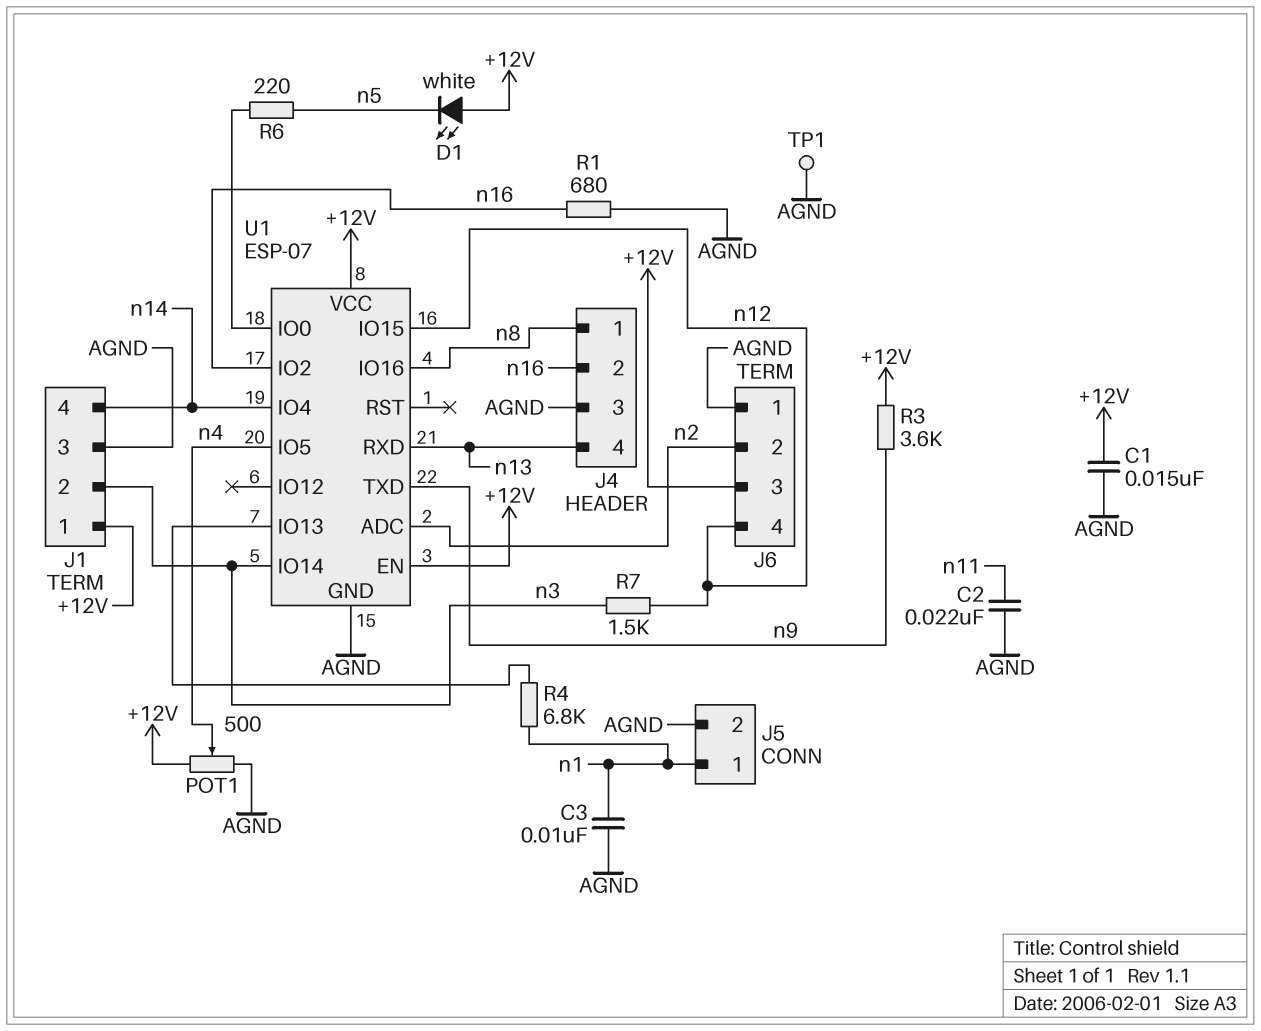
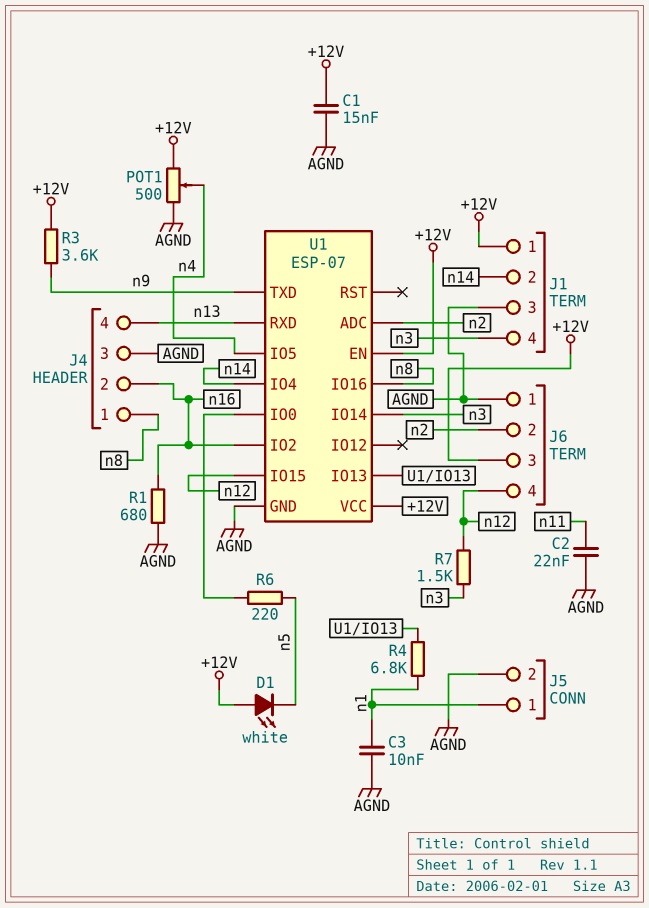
J1 pin 2: n3 -> n14
J1 pin 4: n14 -> n3
TP1: test point (AGND) -> none

